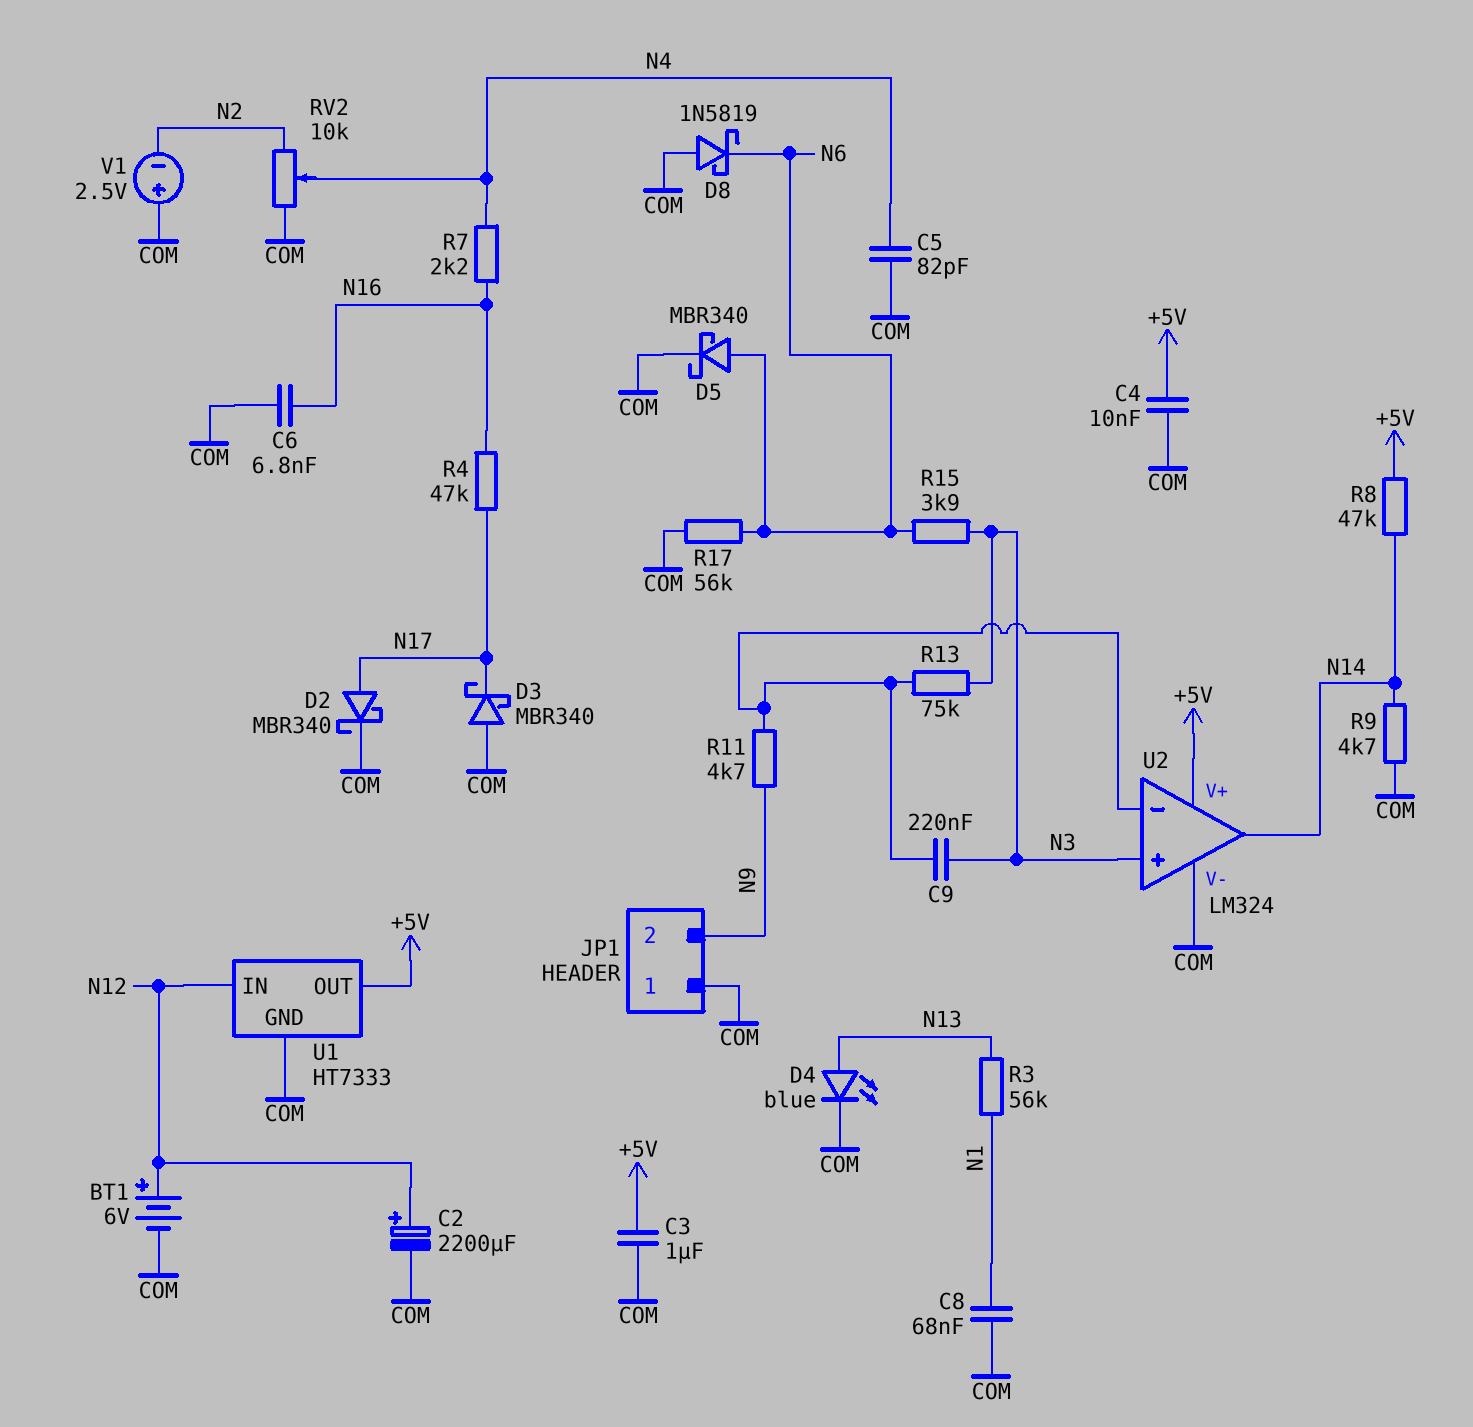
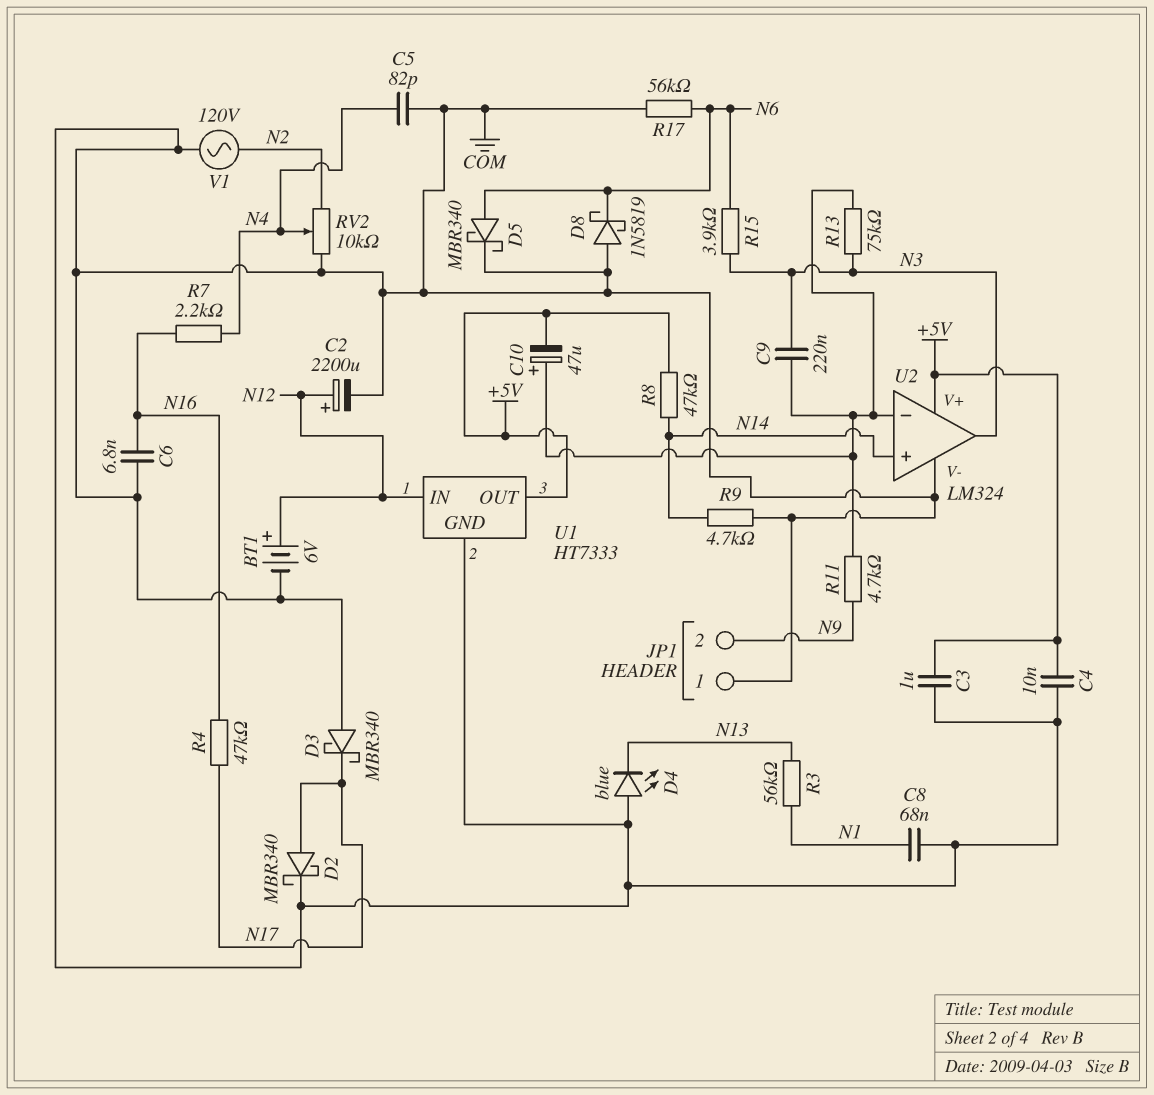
C10: none -> 47uF (plus U2/in-, minus +5V)
D4: LED blue (A N13, K COM) -> LED blue (A COM, K N13)
U2 pin in+: N3 -> N14
U2 pin out: N14 -> N3
V1: 2.5V (plus COM, minus N2) -> AC 120V (COM, N2)

